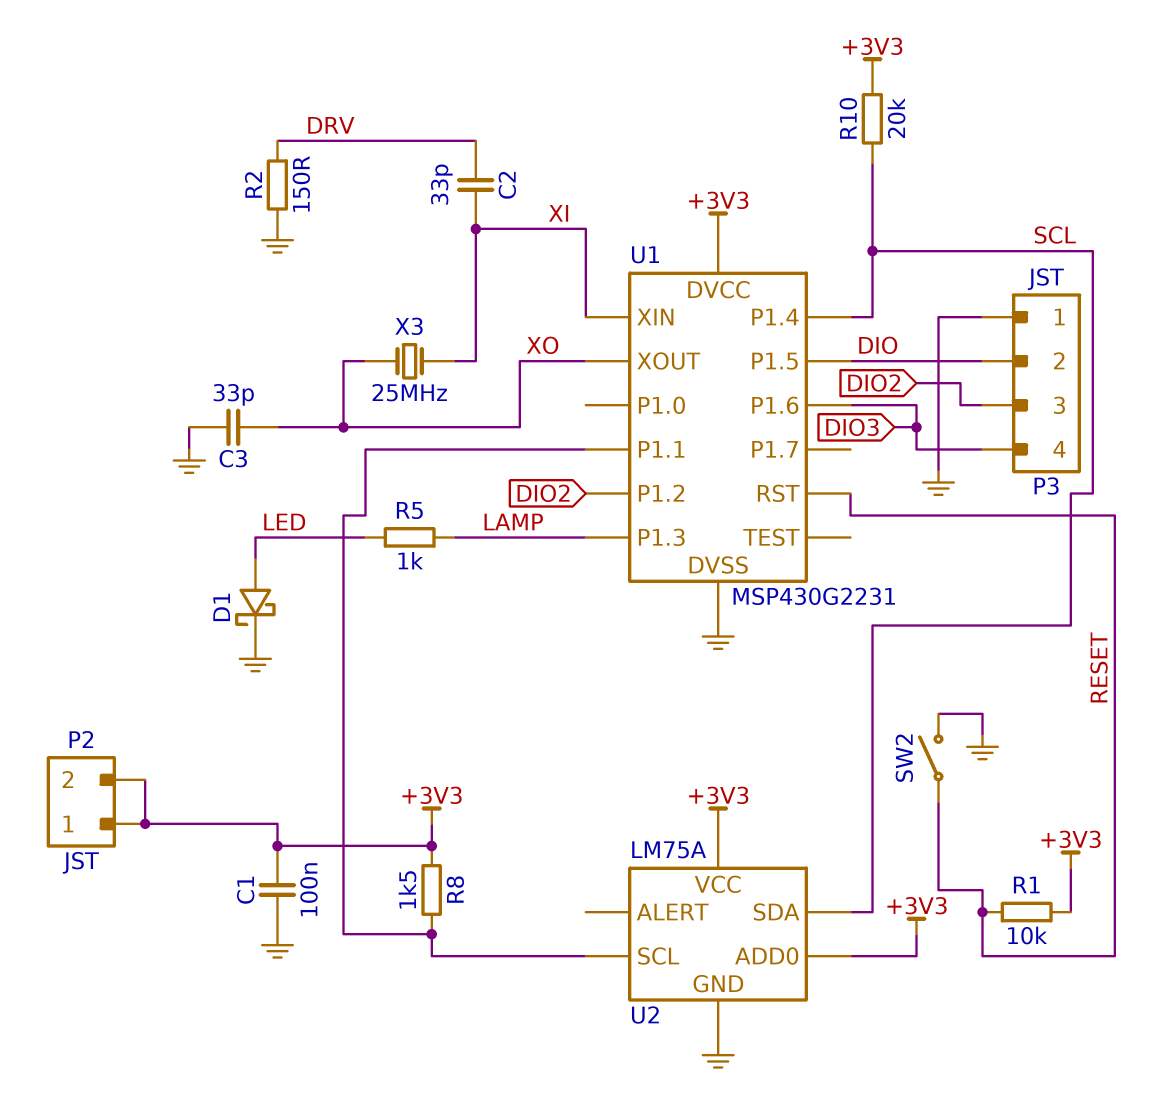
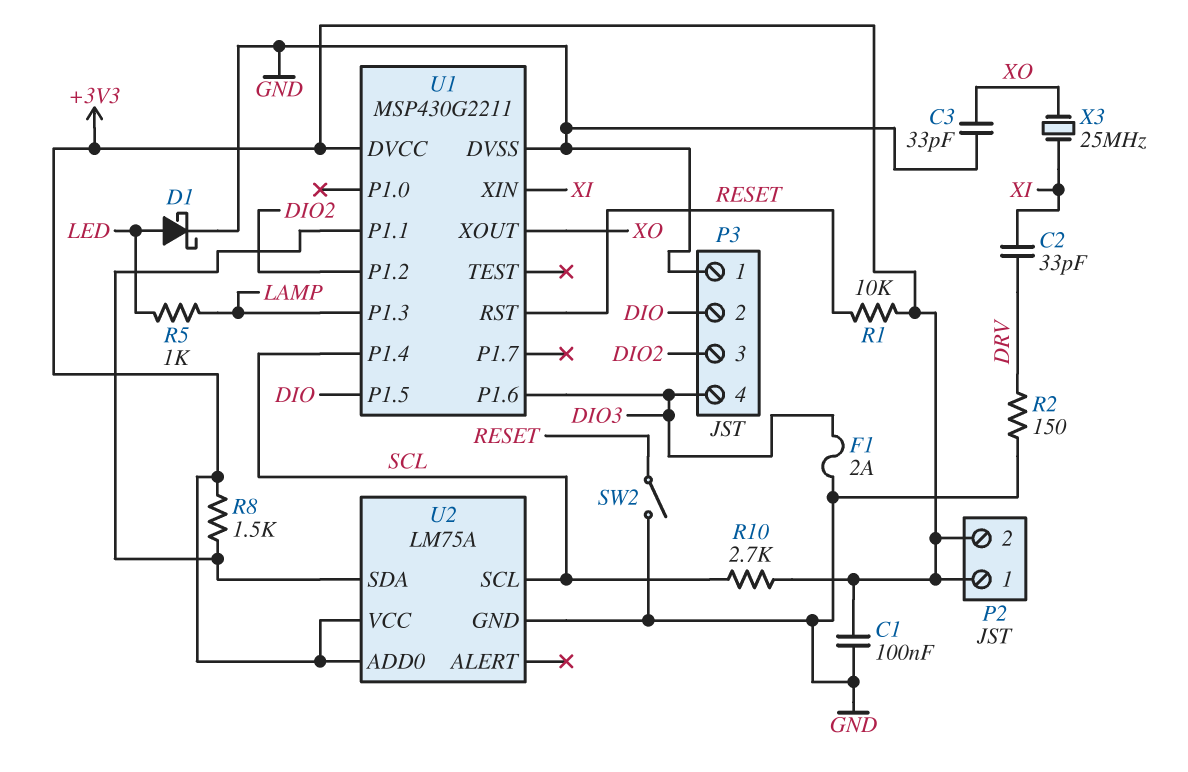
F1: none -> 2A (DIO3, GND)
R10: 20k (+3V3, SCL) -> 2.7k (+3V3, SCL)
U1: MSP430G2231 -> MSP430G2211
U2 pin SCL: U1/P1.1 -> SCL
U2 pin SDA: SCL -> U1/P1.1

